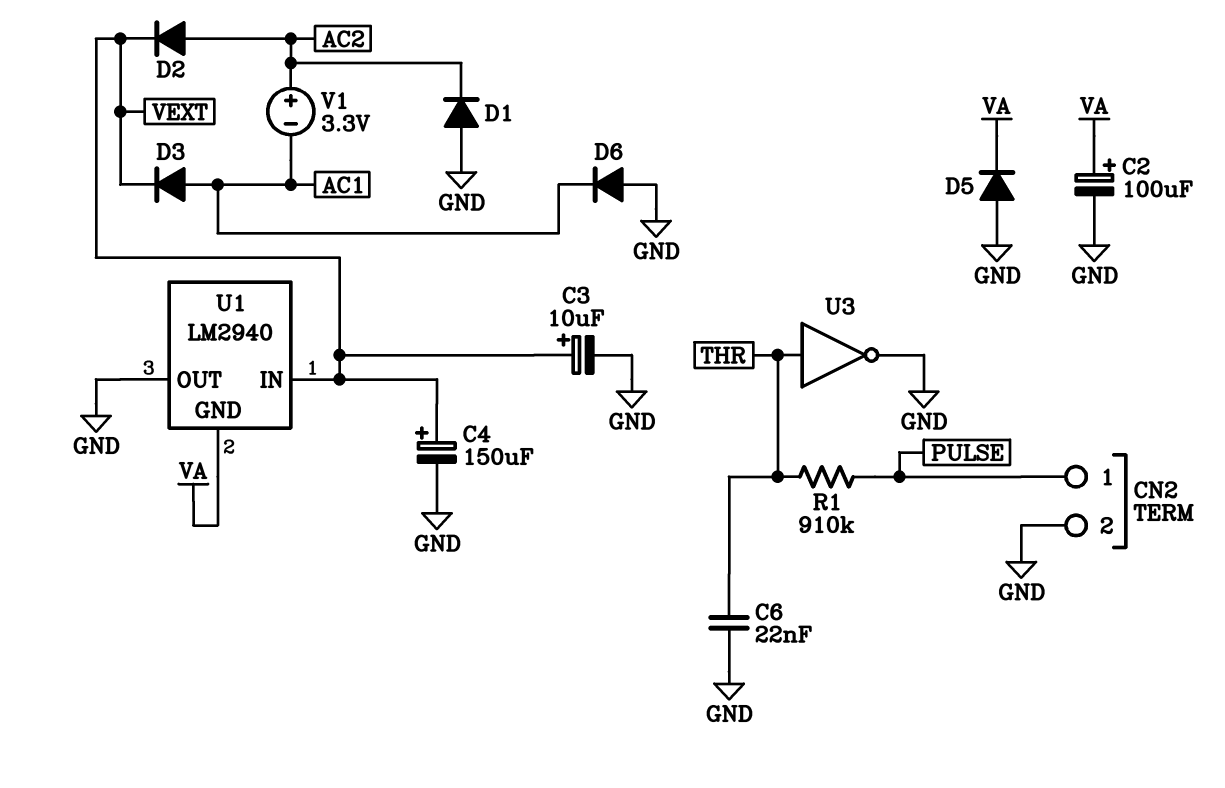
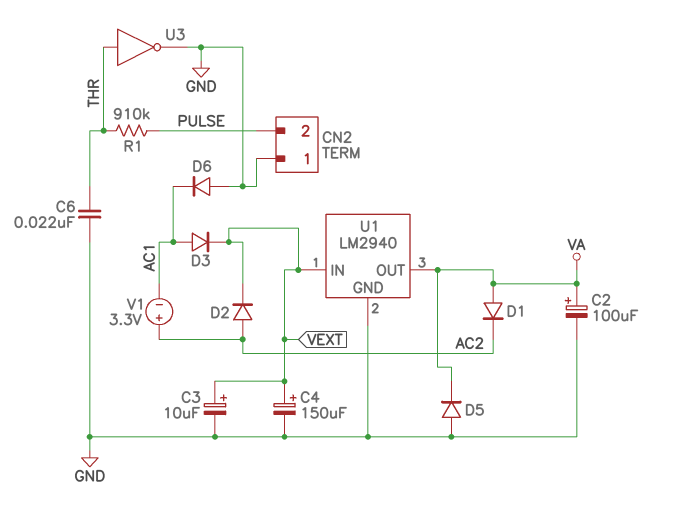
CN2 pin 1: PULSE -> GND
CN2 pin 2: GND -> PULSE
D1: diode (A GND, K AC2) -> diode (A VA, K AC2)
U1 pin GND: VA -> GND
U1 pin OUT: GND -> VA

